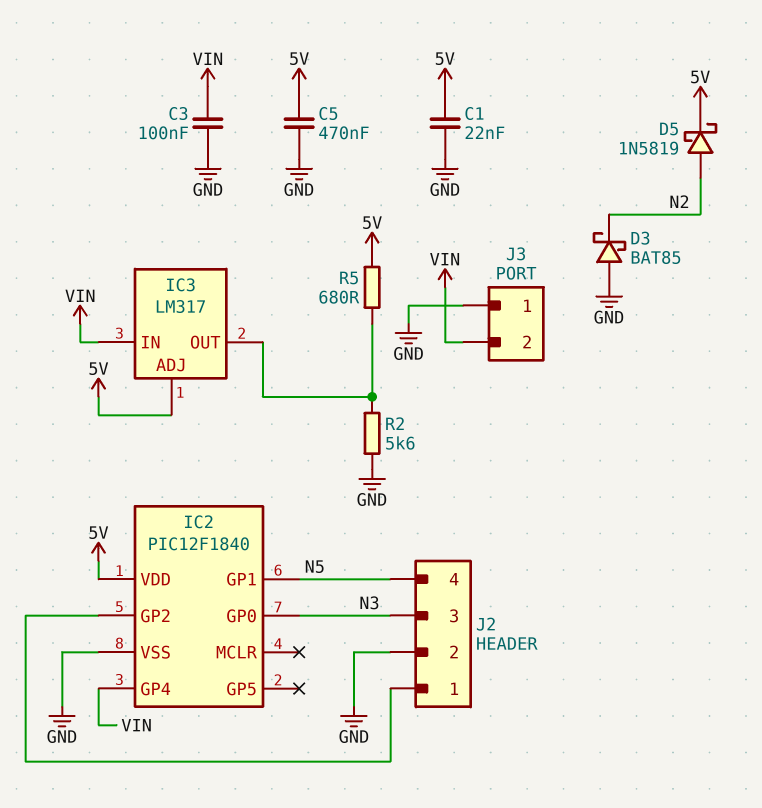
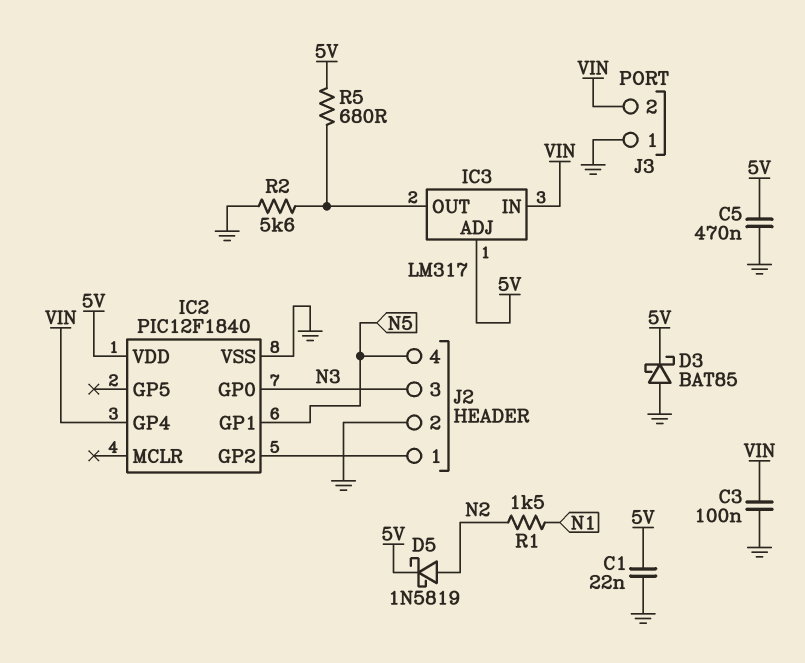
D3: schottky BAT85 (A GND, K N2) -> schottky BAT85 (A GND, K 5V)
R1: none -> 1.5k (N1, N2)

